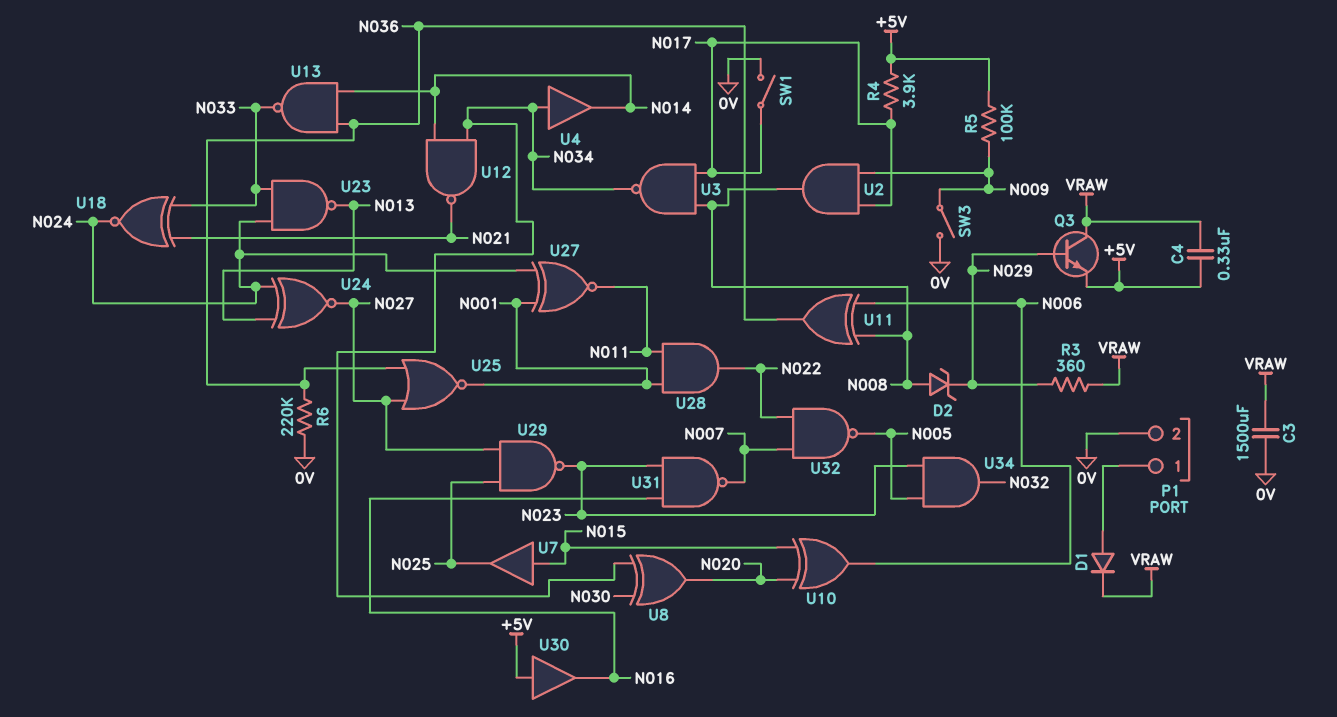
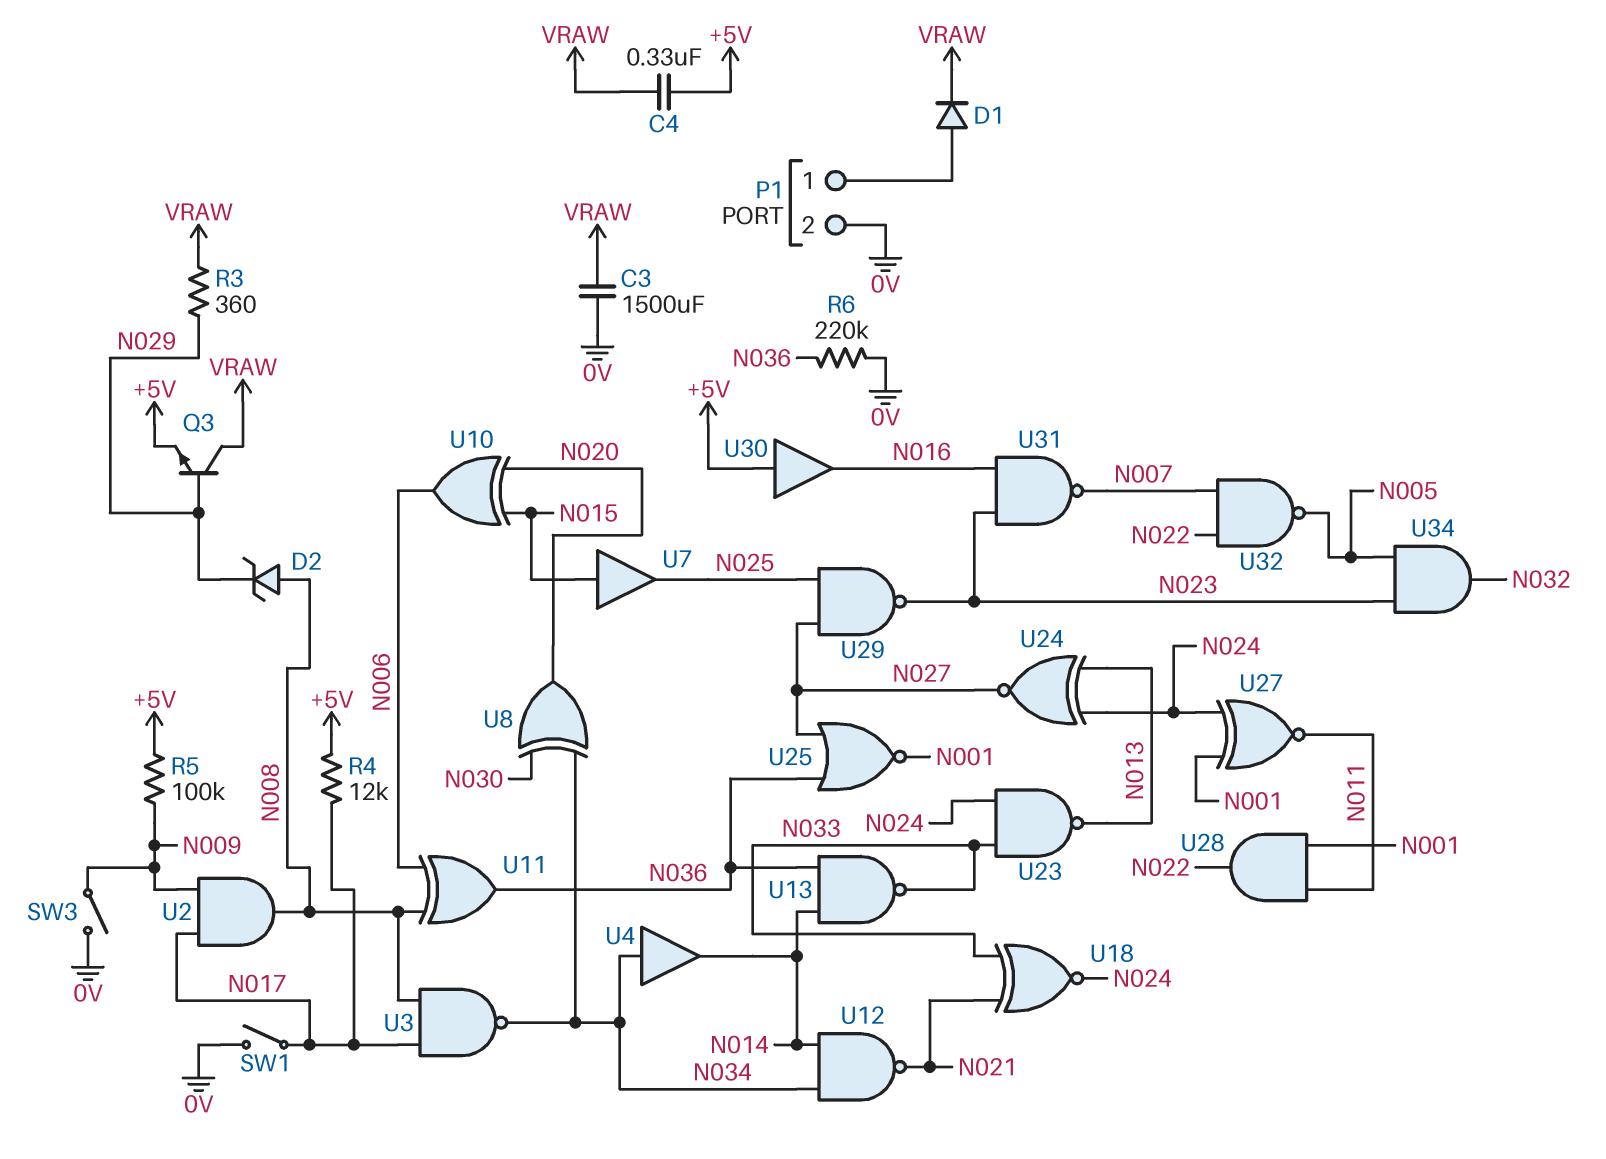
R4: 3.9k (+5V, N017) -> 12k (+5V, N017)

